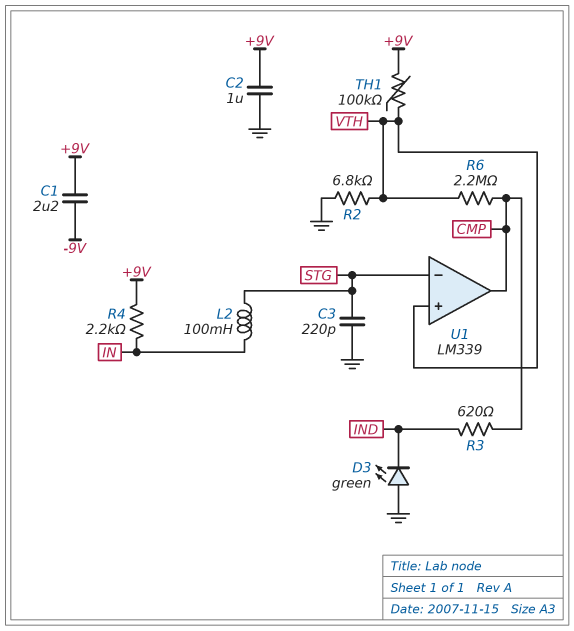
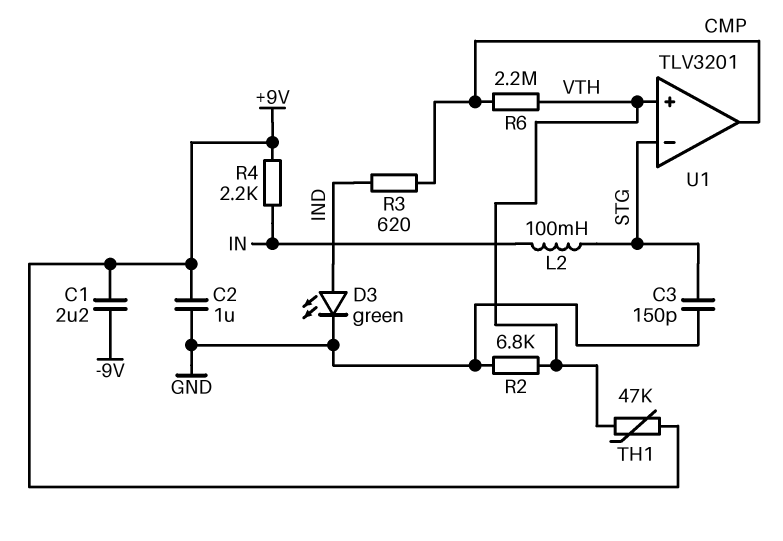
C3: 220pF (GND, STG) -> 150pF (GND, STG)
D3: LED green (A GND, K IND) -> LED green (A IND, K GND)
TH1: 100k (+9V, VTH) -> 47k (+9V, VTH)
U1: LM339 -> TLV3201

